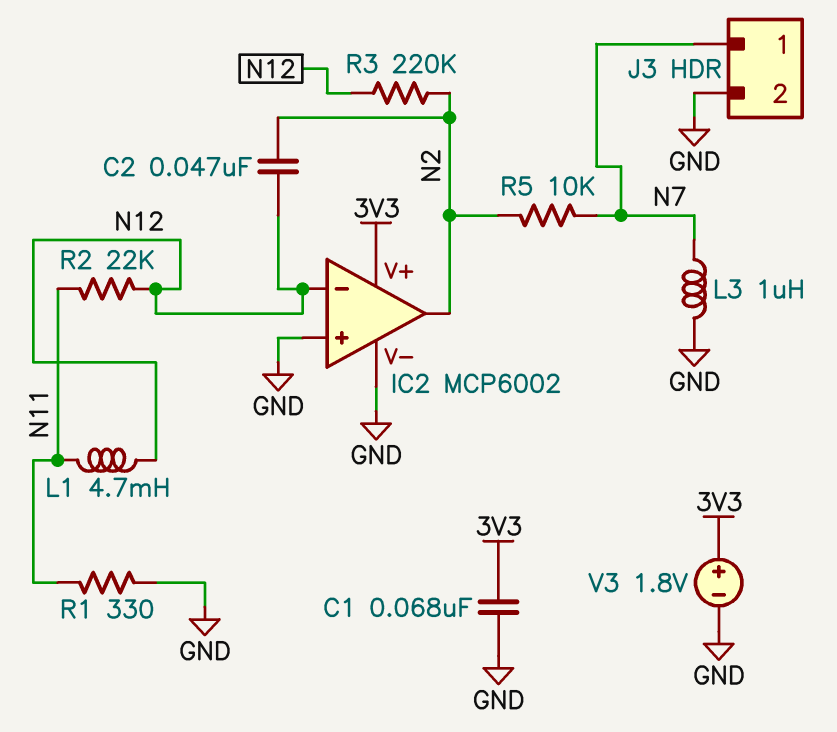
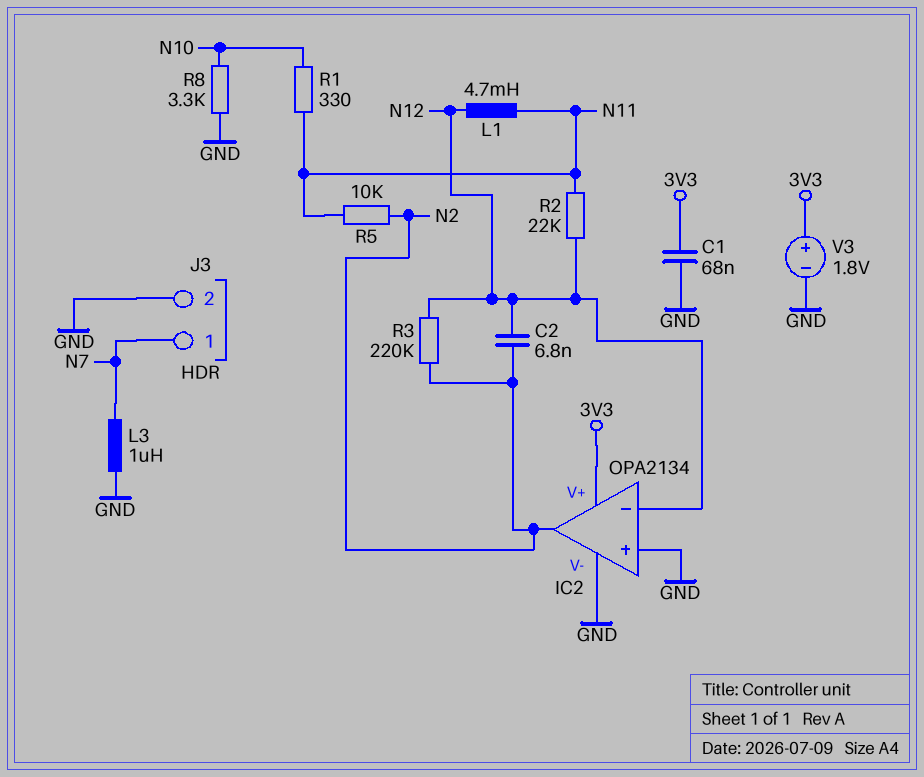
C2: 47nF (N2, N12) -> 6.8nF (N2, N12)
IC2: MCP6002 -> OPA2134
R1: 330 (GND, N11) -> 330 (N10, N11)
R5: 10k (N2, N7) -> 10k (N2, N11)
R8: none -> 3.3k (GND, N10)

